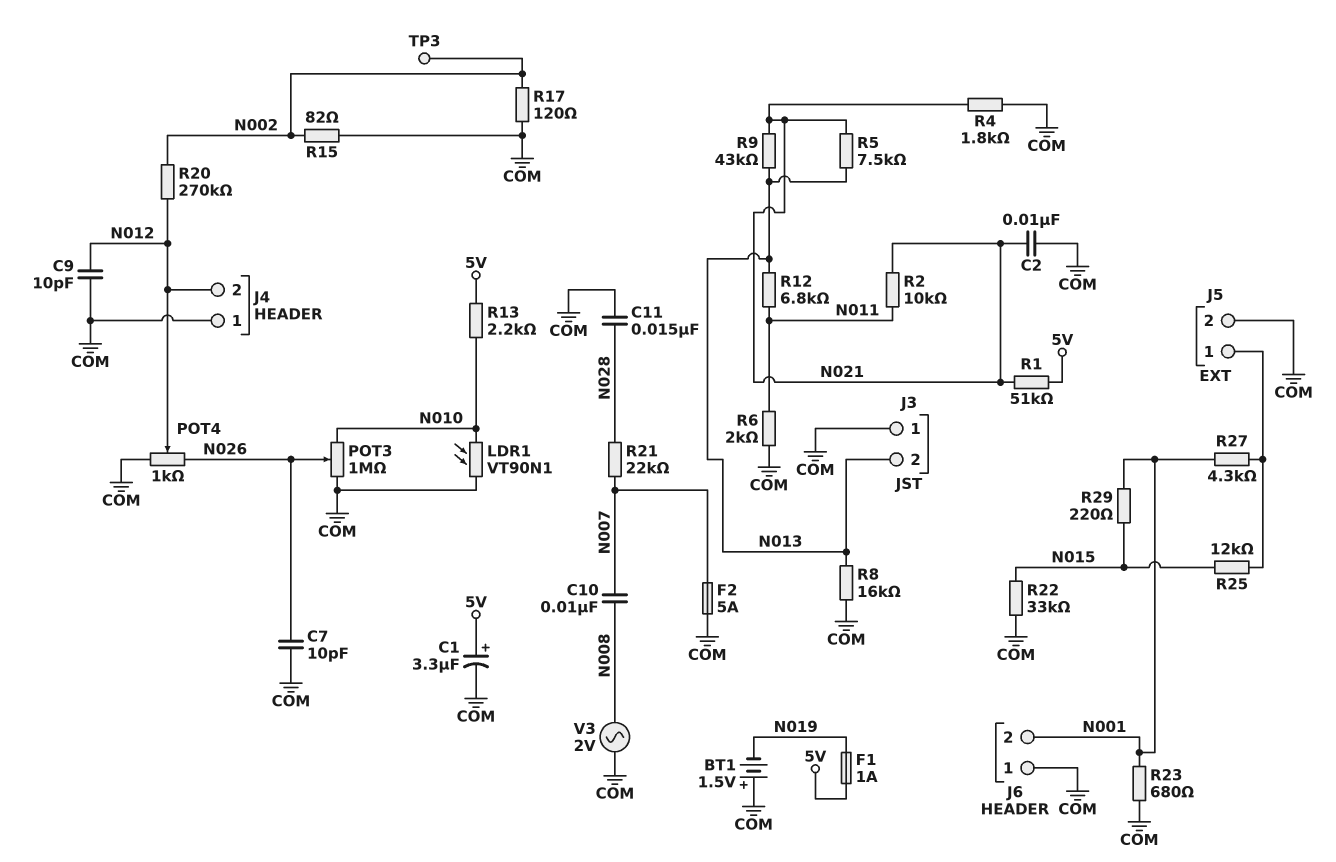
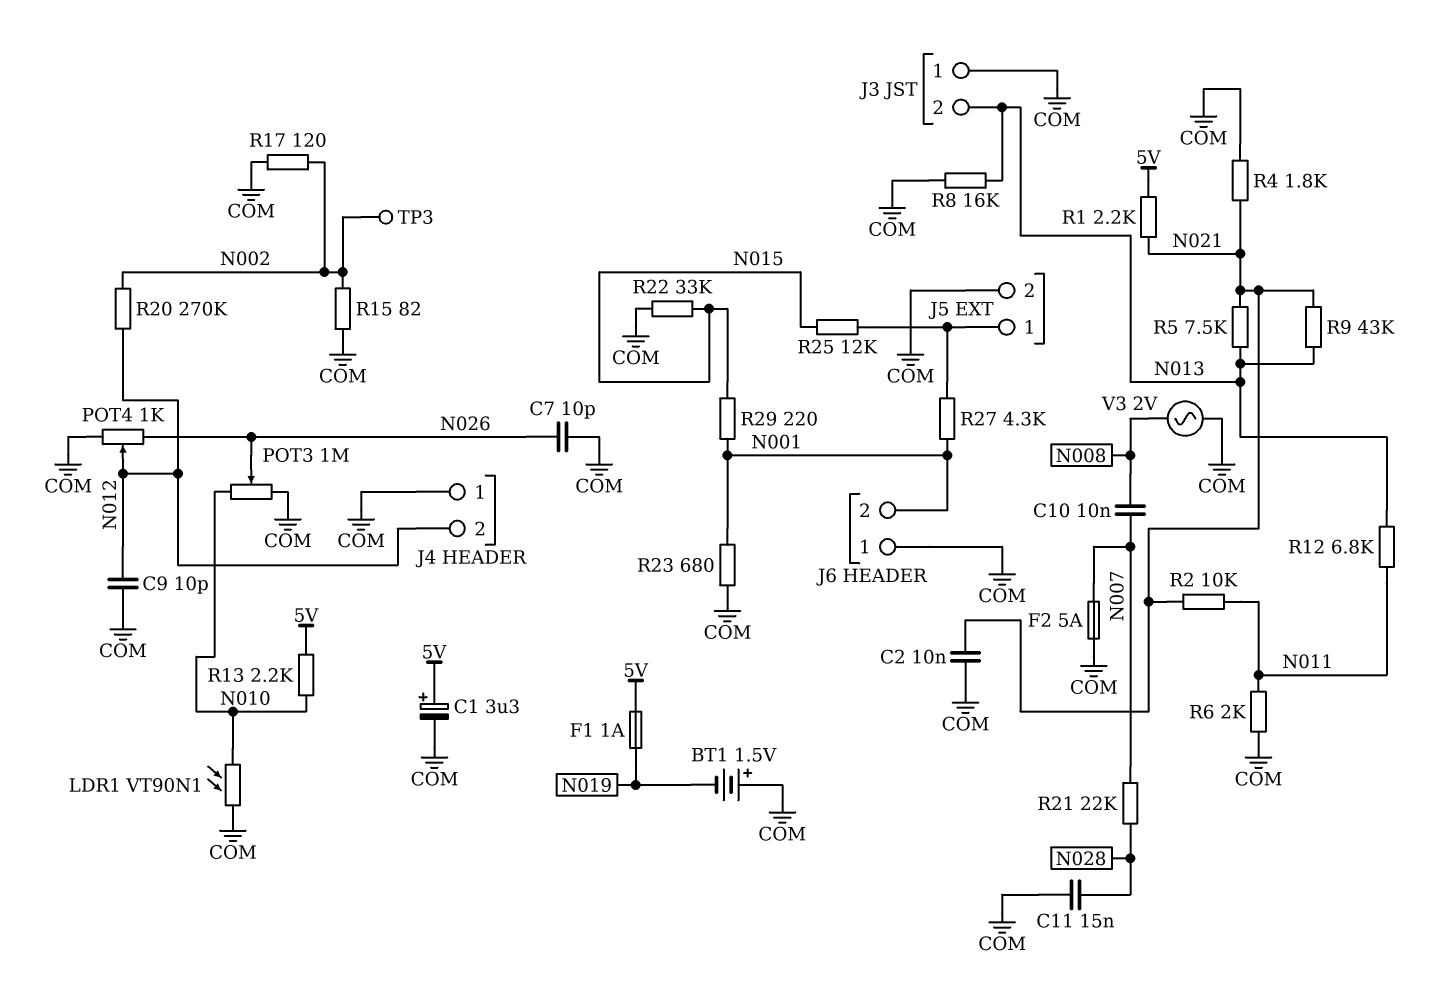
R1: 51k (5V, N021) -> 2.2k (5V, N021)

